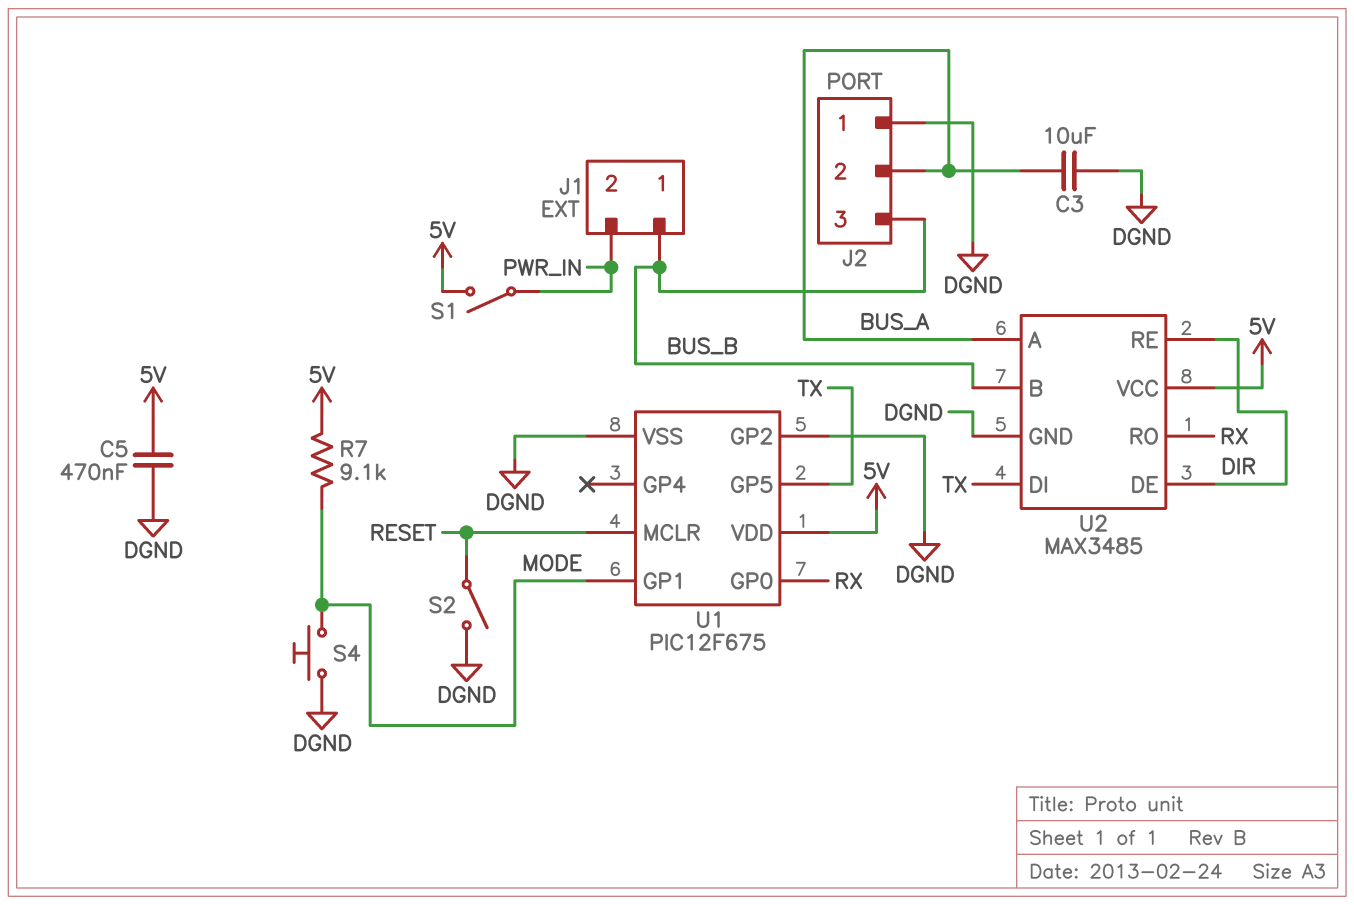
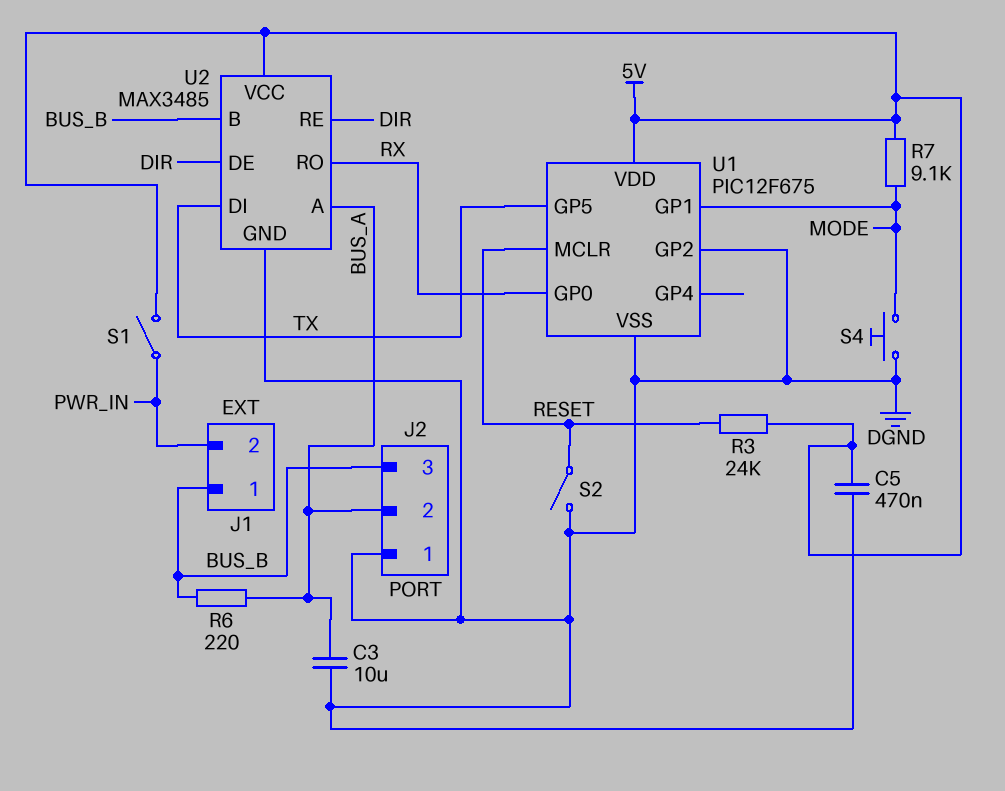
R3: none -> 24k (5V, RESET)
R6: none -> 220 (BUS_A, BUS_B)

